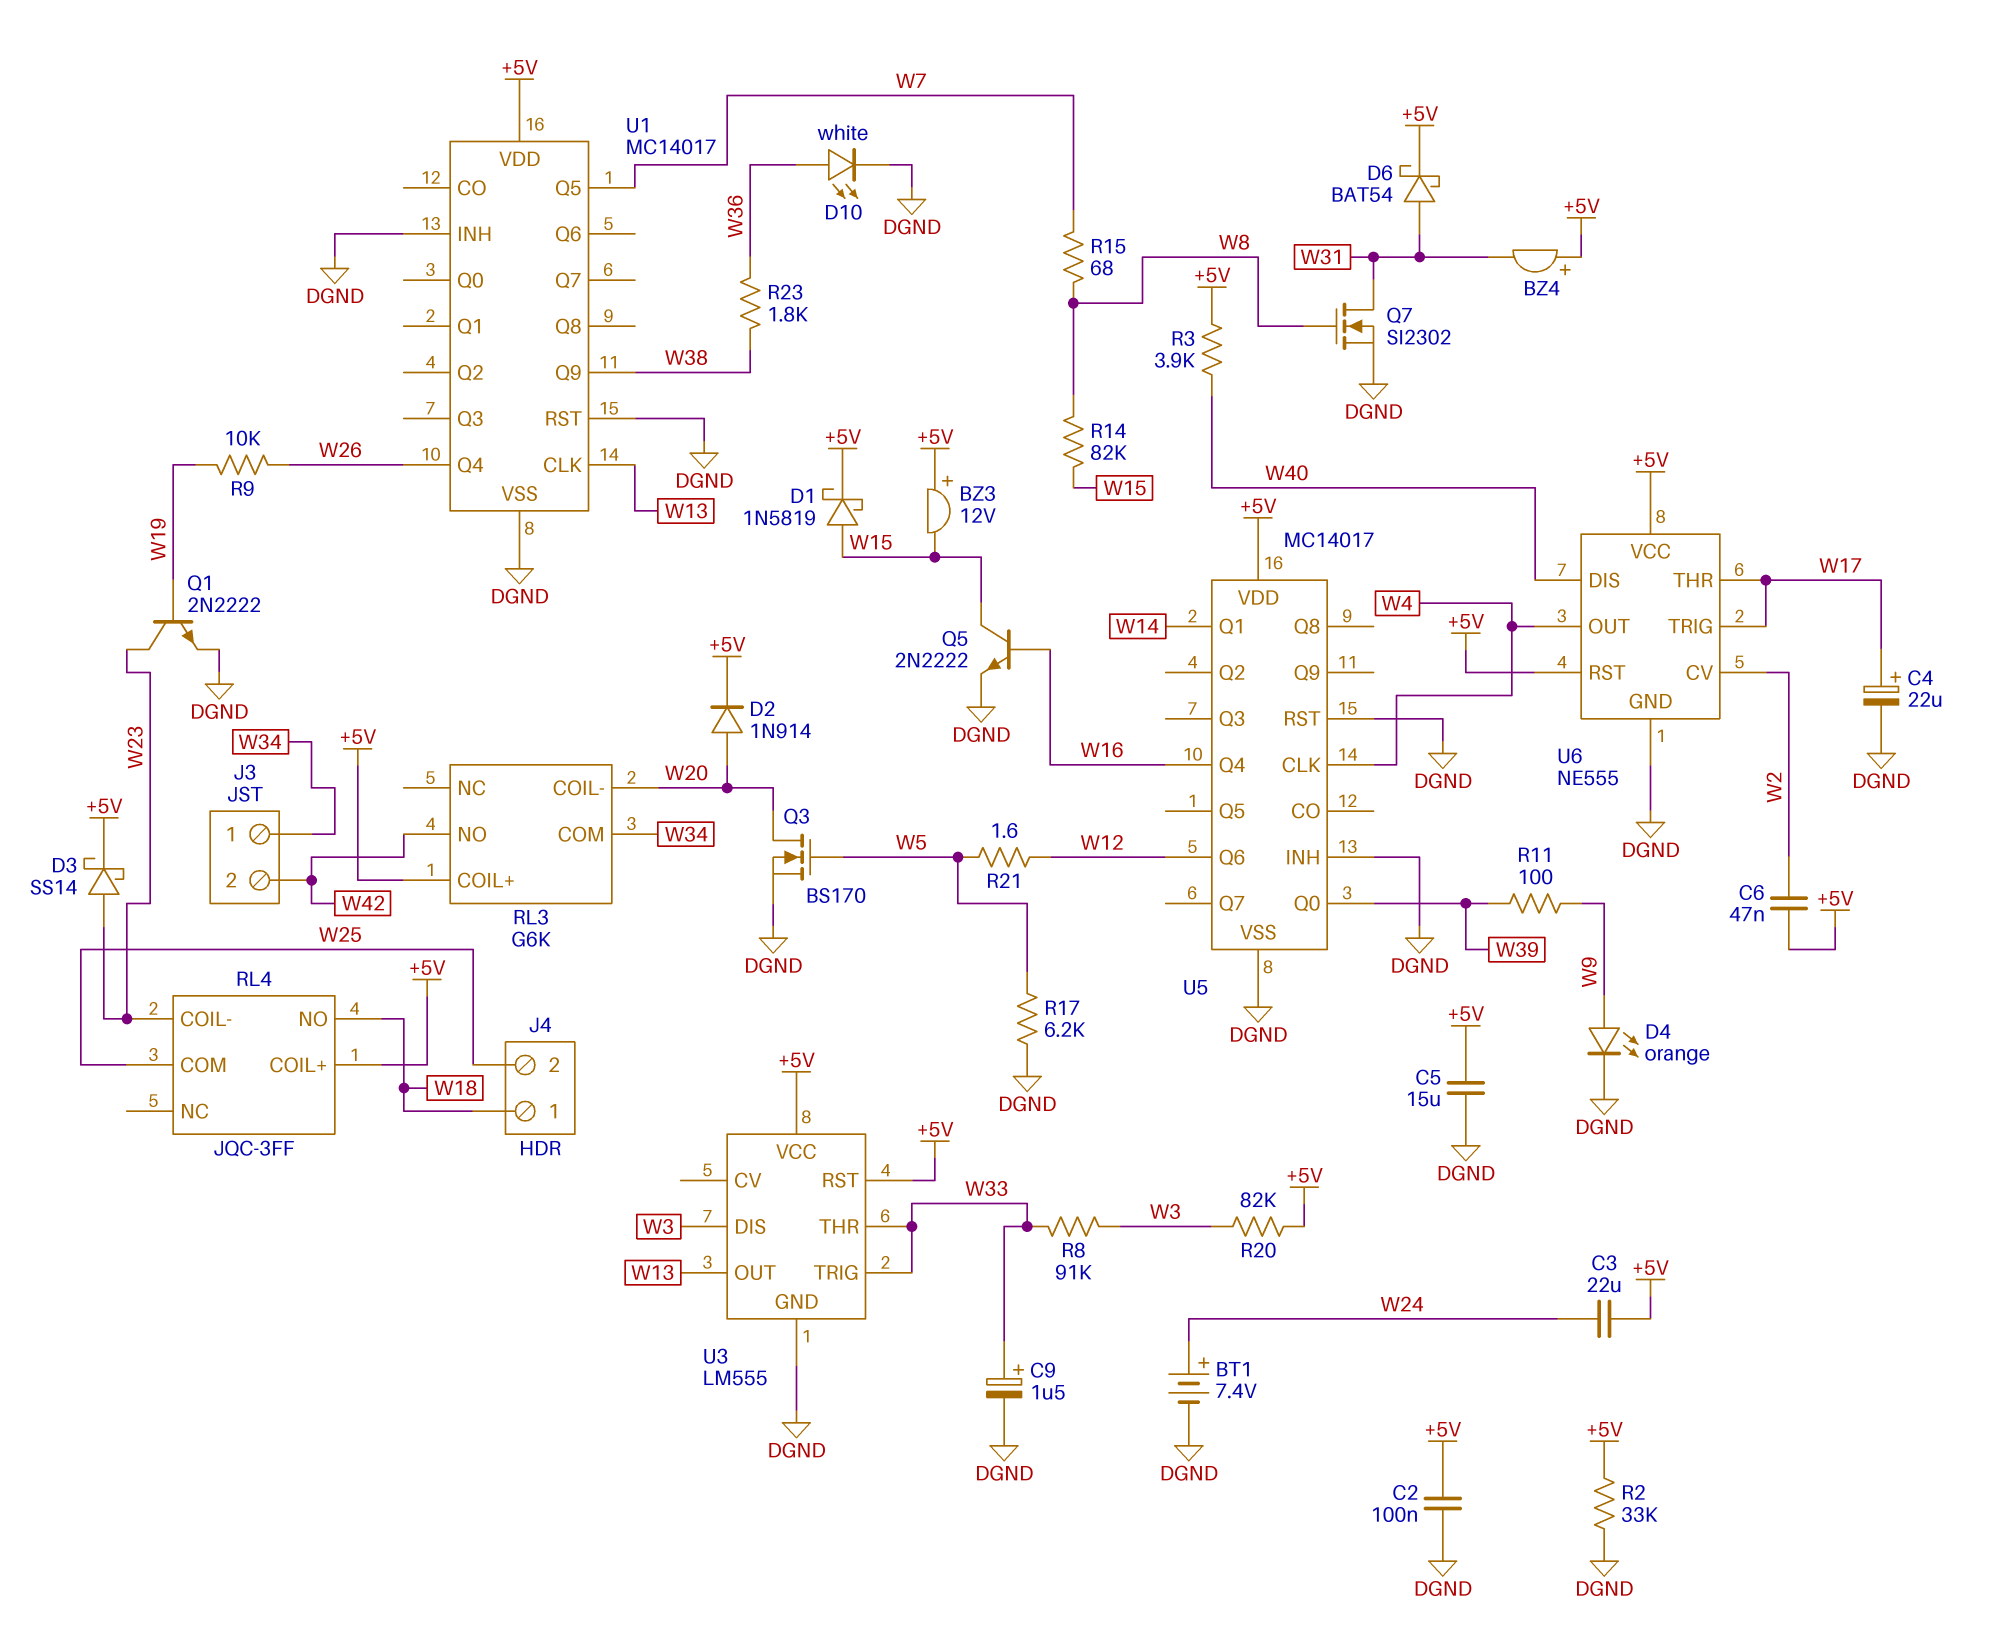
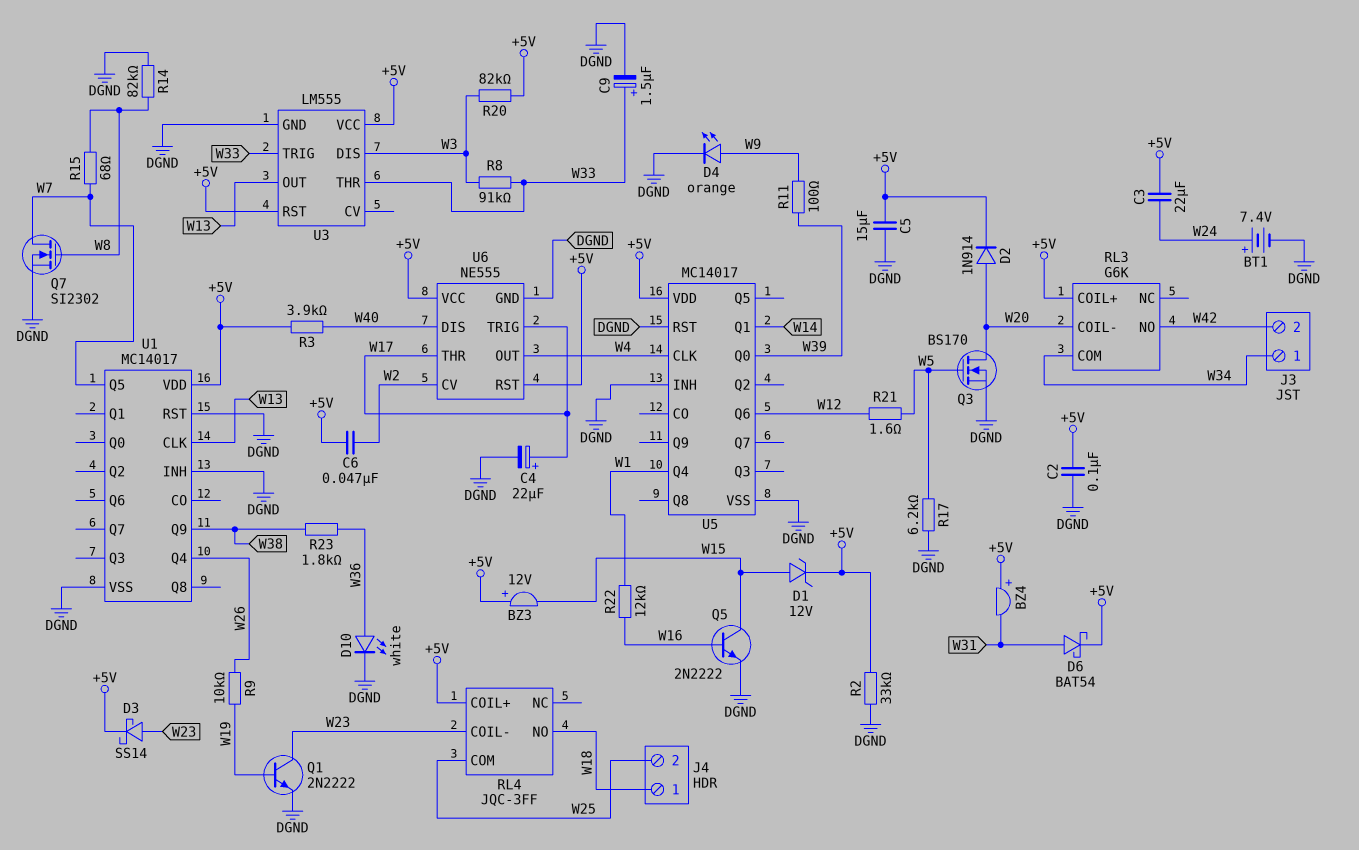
D1: schottky 1N5819 (A W15, K +5V) -> zener 12V (A W15, K +5V)
Q7: NMOS SI2302 (G W8, D W31, S DGND) -> NMOS SI2302 (G W8, D W7, S DGND)
R14: 82k (W8, W15) -> 82k (DGND, W8)
R22: none -> 12k (W1, W16)
U5 pin Q4: W16 -> W1

